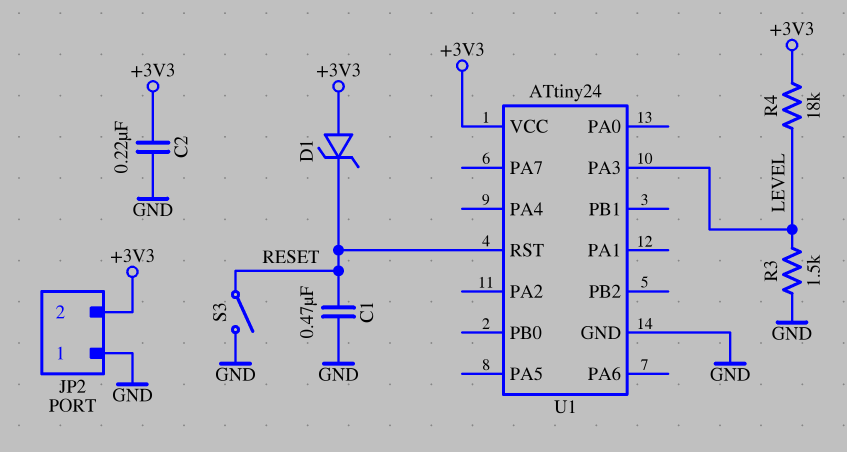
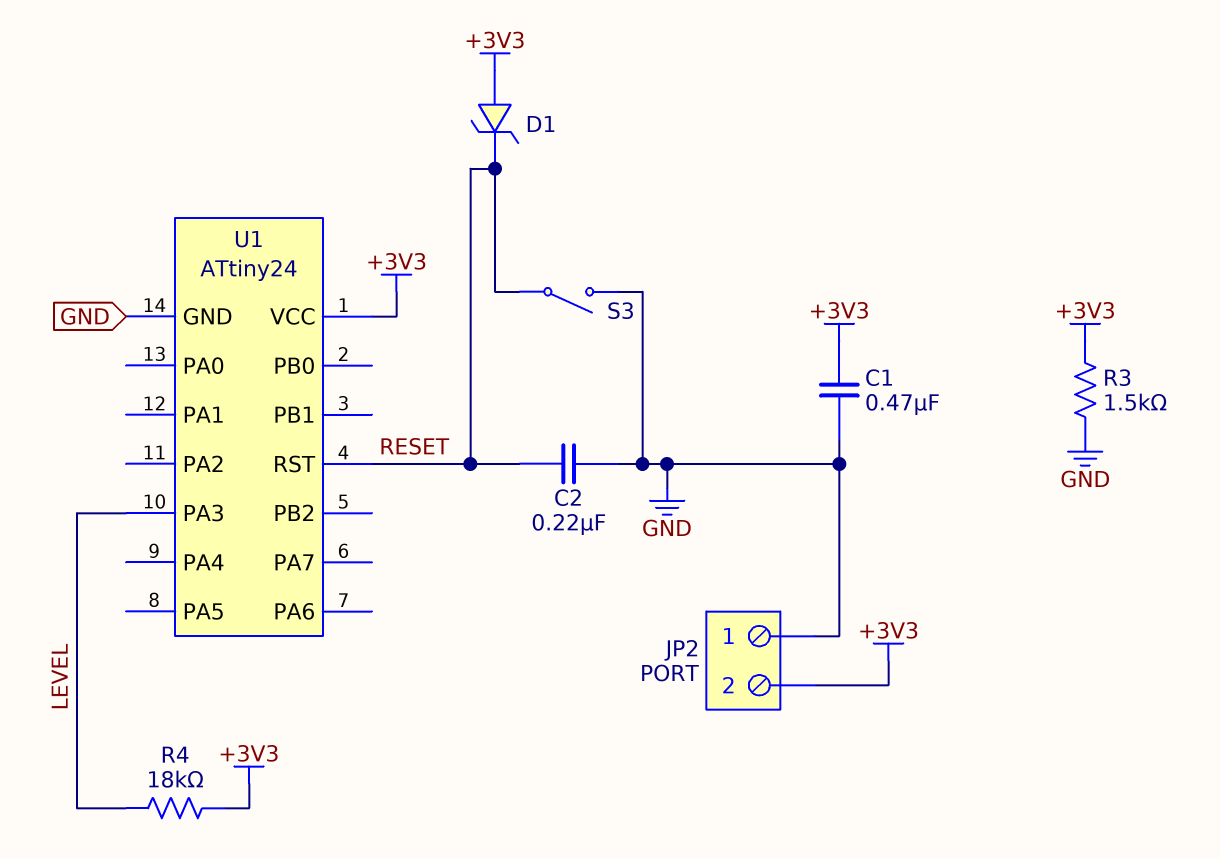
C1: 470nF (GND, RESET) -> 470nF (+3V3, GND)
C2: 220nF (+3V3, GND) -> 220nF (GND, RESET)
R3: 1.5k (GND, LEVEL) -> 1.5k (+3V3, GND)

